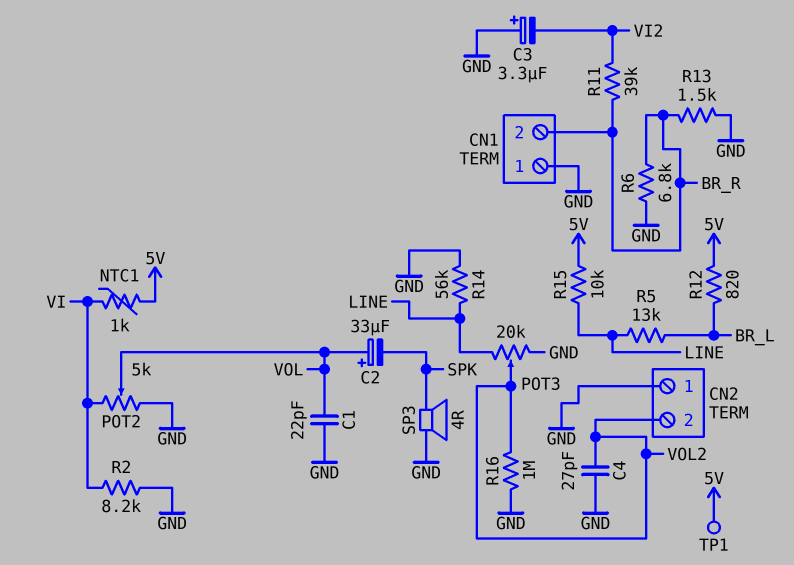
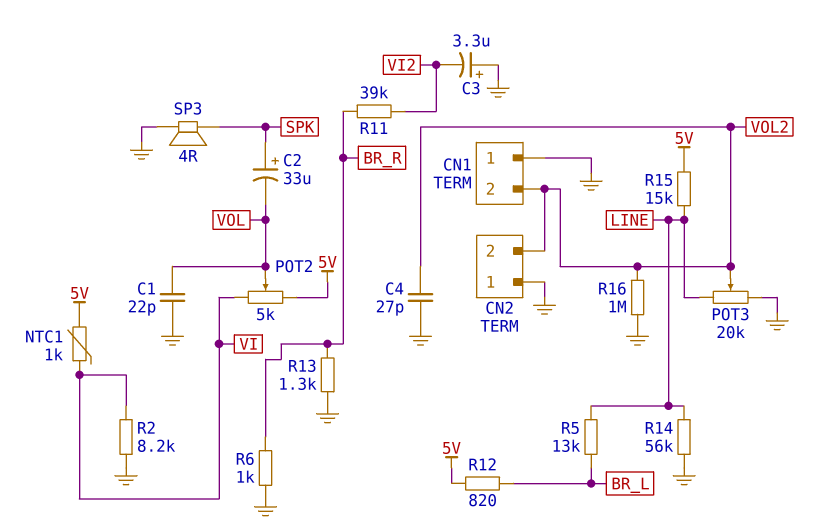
C2: 33uF (plus VOL, minus SPK) -> 33uF (plus SPK, minus VOL)
CN1 pin 2: BR_R -> VOL2
POT2: 5k (GND, VI, wiper VOL) -> 5k (5V, VI, wiper VOL)
R6: 6.8k (BR_R, GND) -> 1k (BR_R, GND)
R13: 1.5k (BR_R, GND) -> 1.3k (BR_R, GND)
R15: 10k (5V, LINE) -> 15k (5V, LINE)
TP1: test point (5V) -> none

